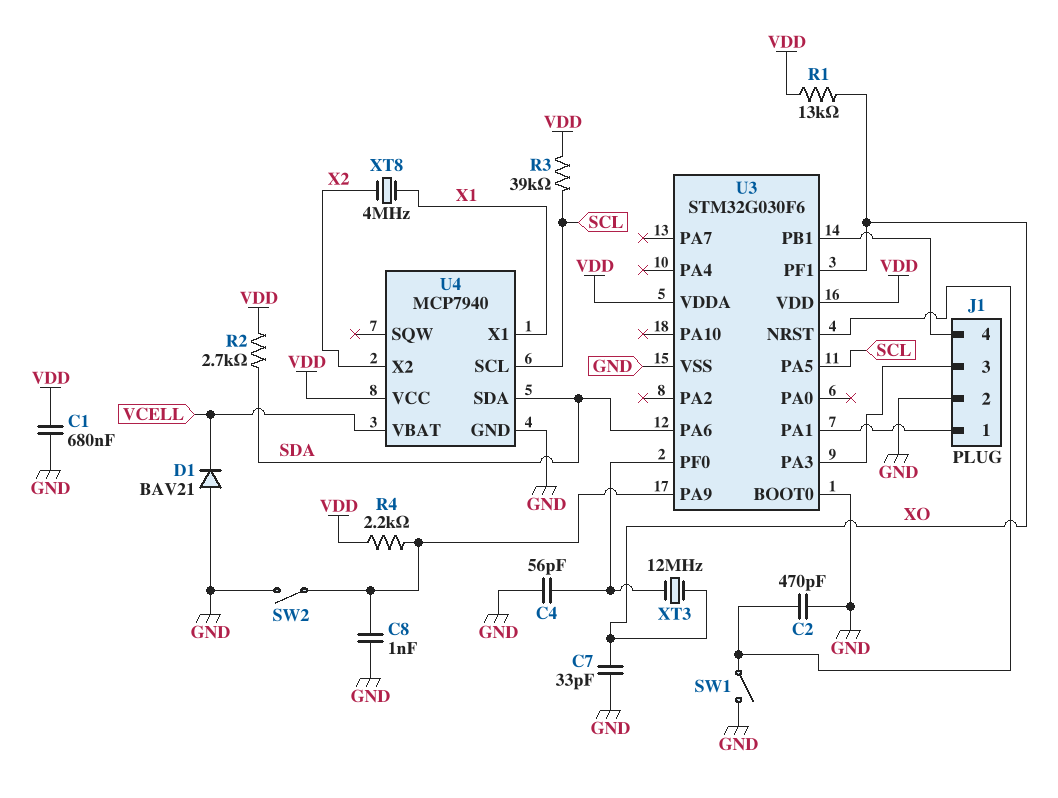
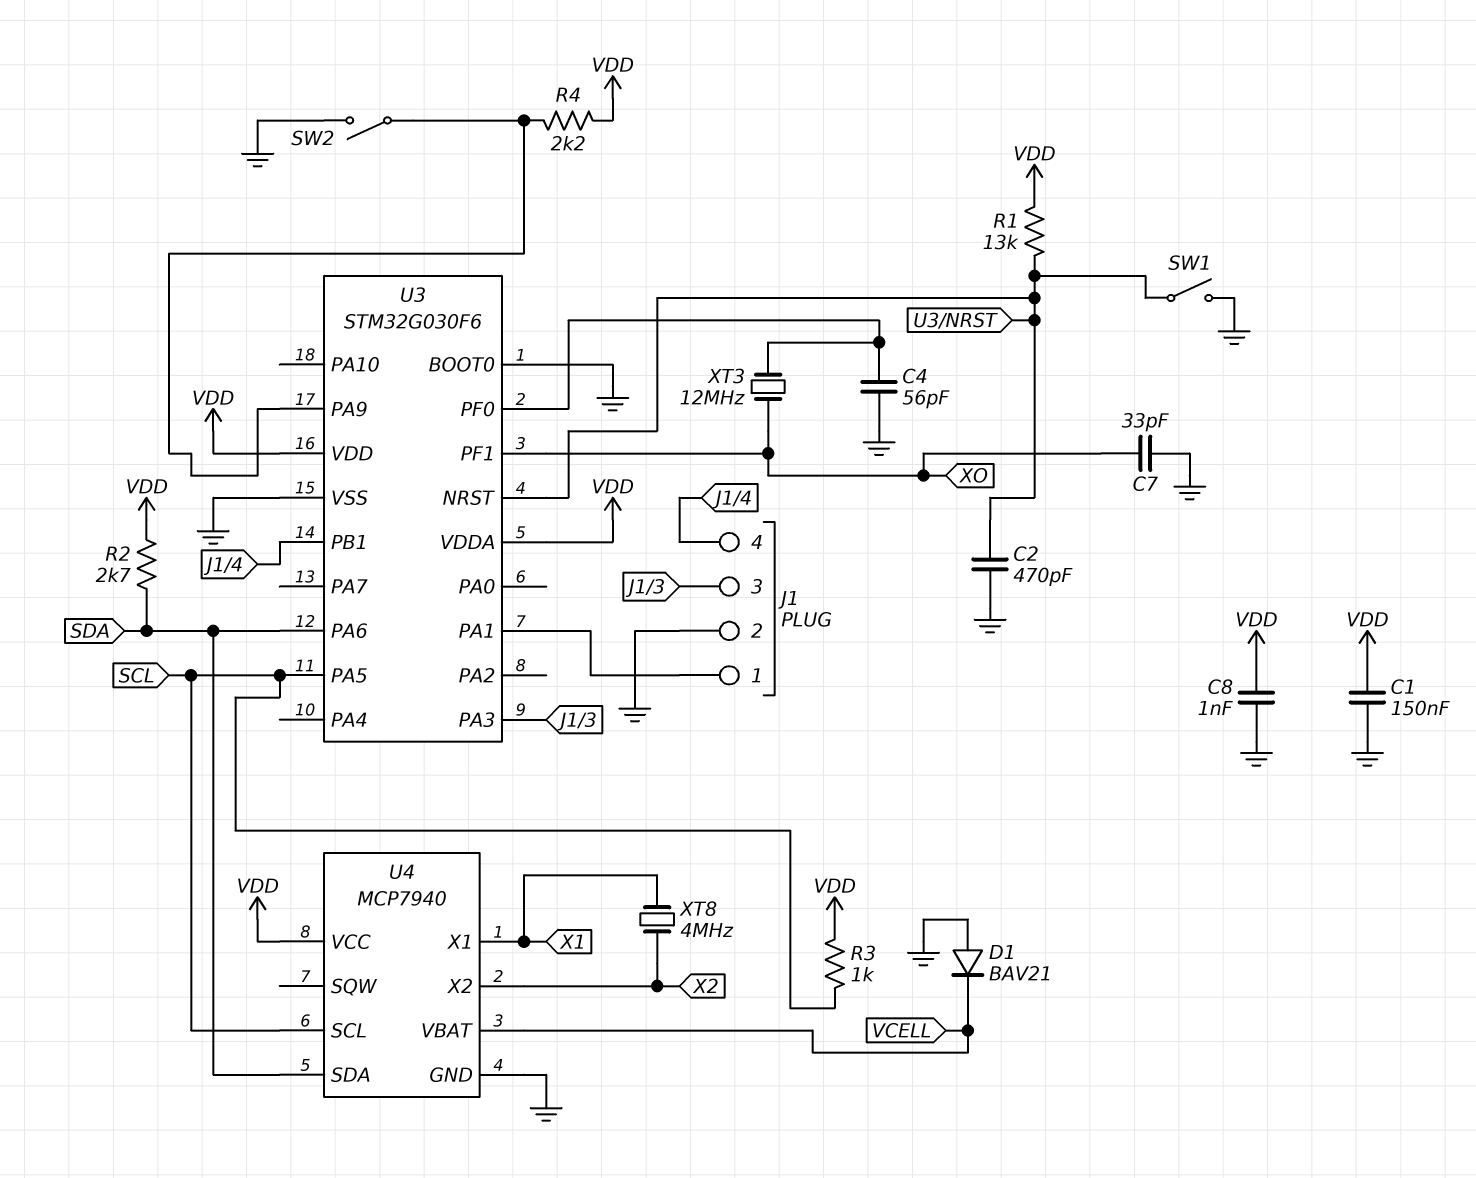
C1: 680nF (GND, VDD) -> 150nF (GND, VDD)
C8: 1nF (GND, U3/PA9) -> 1nF (GND, VDD)
R1: 13k (VDD, XO) -> 13k (U3/NRST, VDD)
R3: 39k (SCL, VDD) -> 1k (SCL, VDD)

